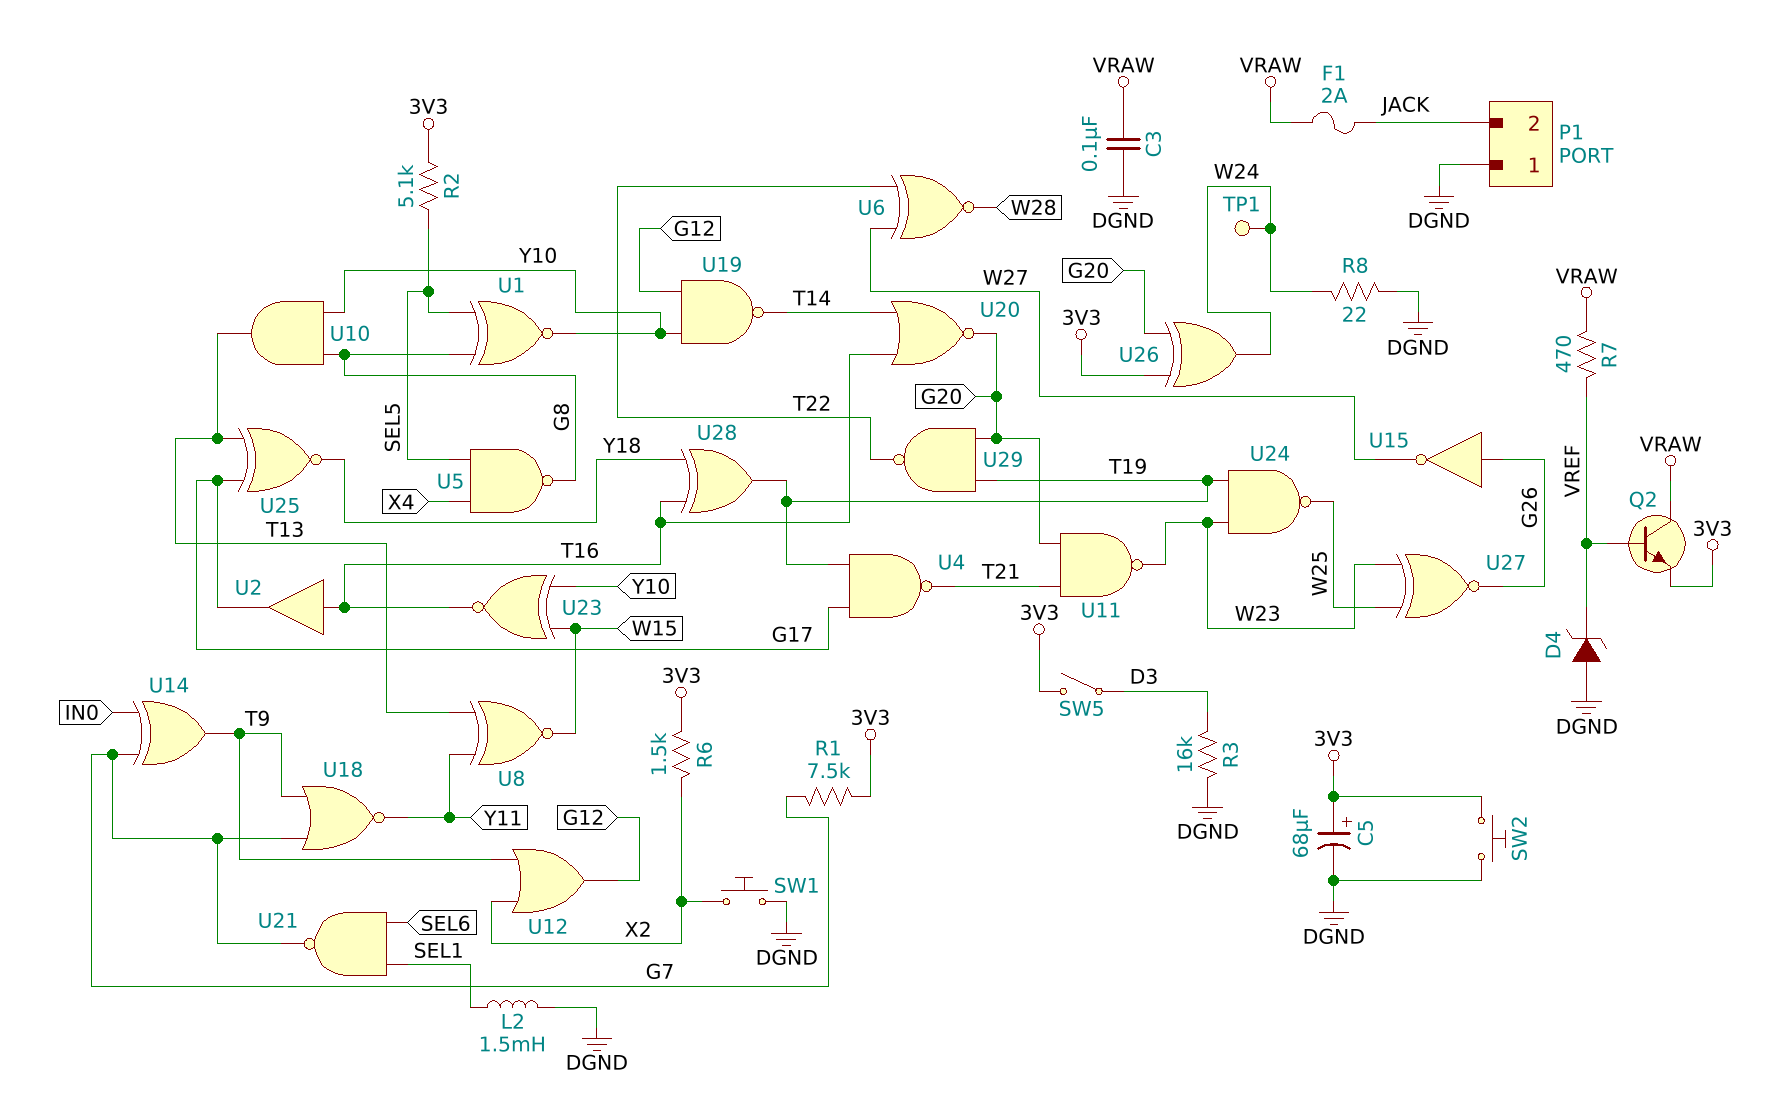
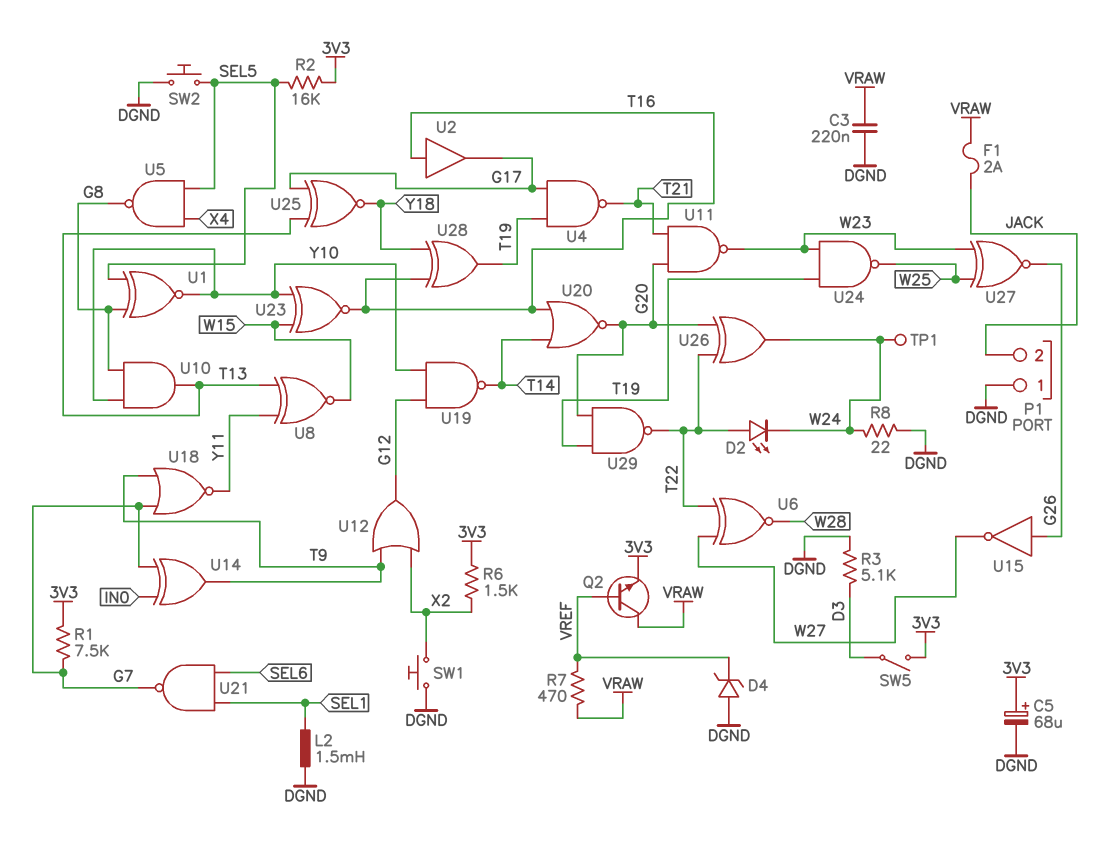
C3: 100nF (DGND, VRAW) -> 220nF (DGND, VRAW)
D2: none -> LED (A T22, K W24)
R2: 5.1k (3V3, SEL5) -> 16k (3V3, SEL5)
R3: 16k (D3, DGND) -> 5.1k (D3, DGND)
SW2: button (3V3, DGND) -> button (DGND, SEL5)
U26: XOR (in 3V3, in G20, out W24) -> XOR (in G20, in T22, out W24)

